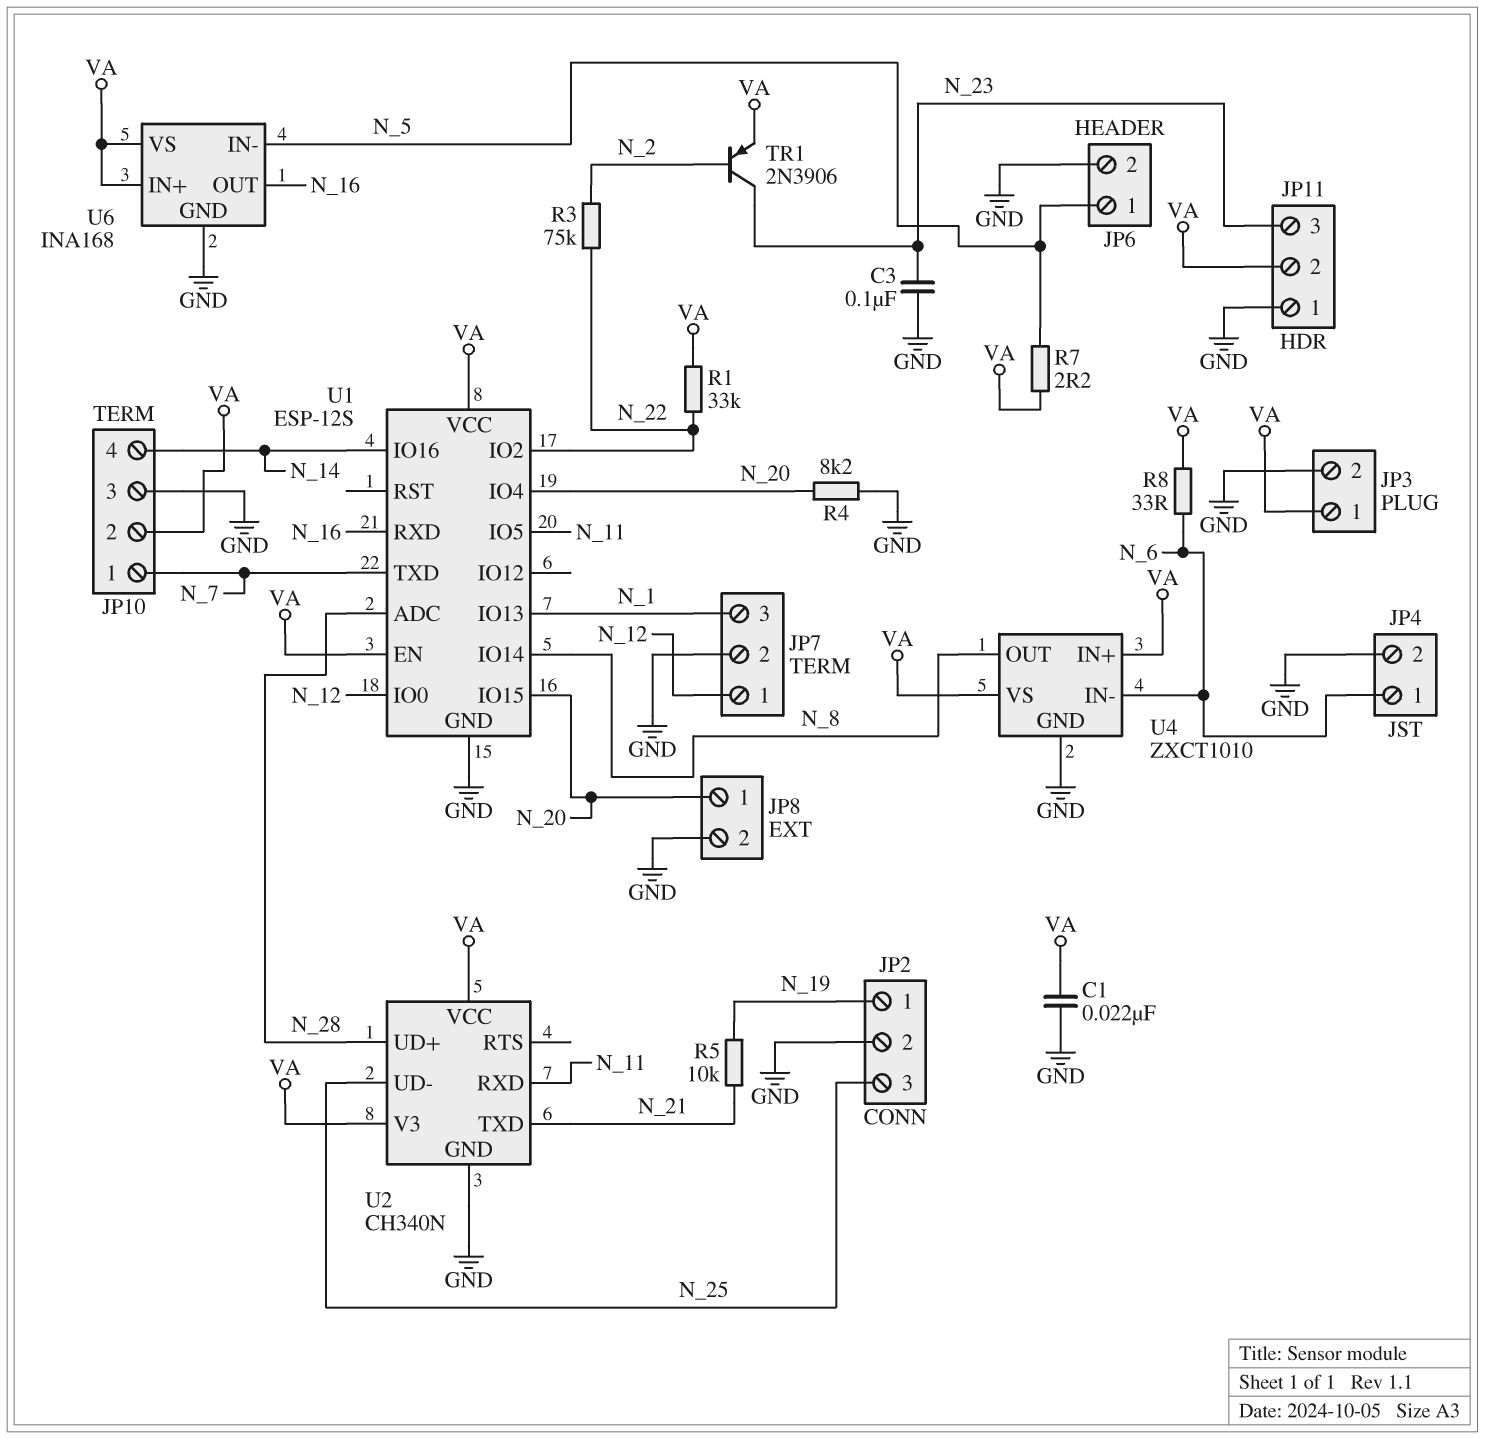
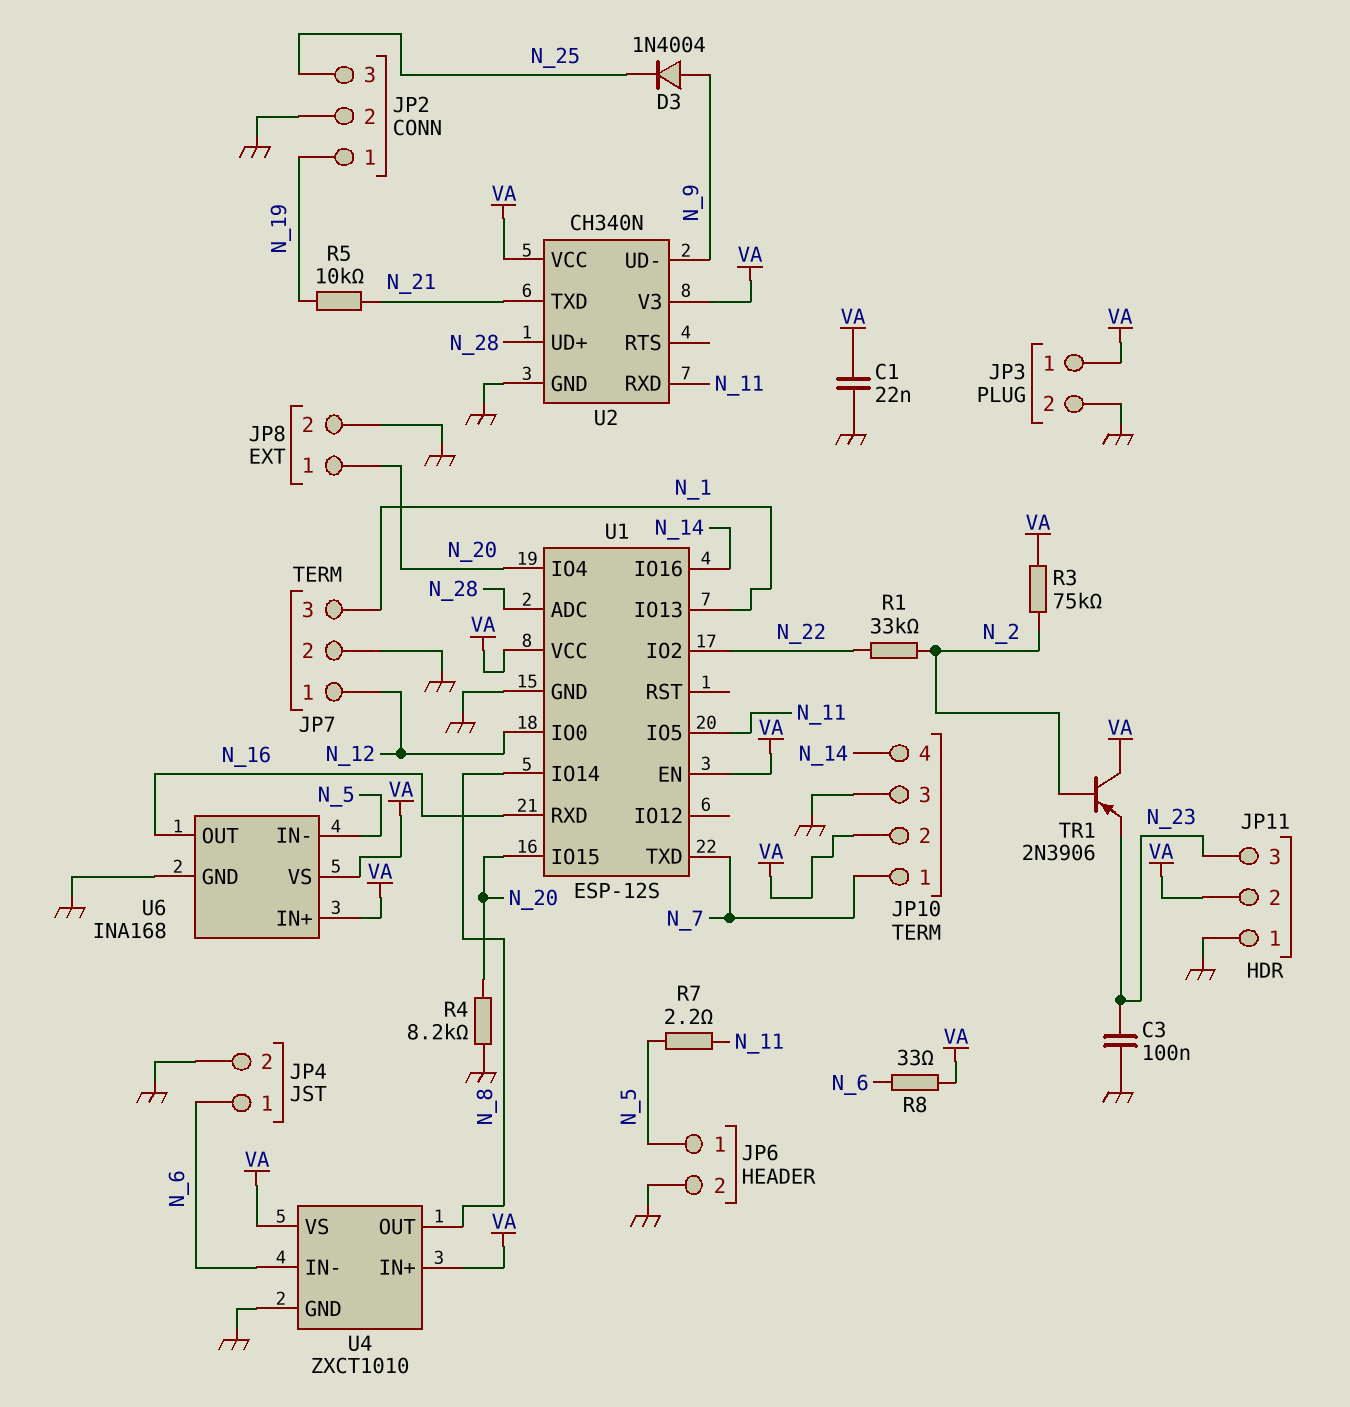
D3: none -> diode 1N4004 (A N_9, K N_25)
R1: 33k (N_22, VA) -> 33k (N_2, N_22)
R3: 75k (N_2, N_22) -> 75k (N_2, VA)
R7: 2.2 (N_5, VA) -> 2.2 (N_5, N_11)
TR1: PNP 2N3906 (B N_2, C N_23, E VA) -> PNP 2N3906 (B N_2, C VA, E N_23)
U2 pin UD-: N_25 -> N_9

